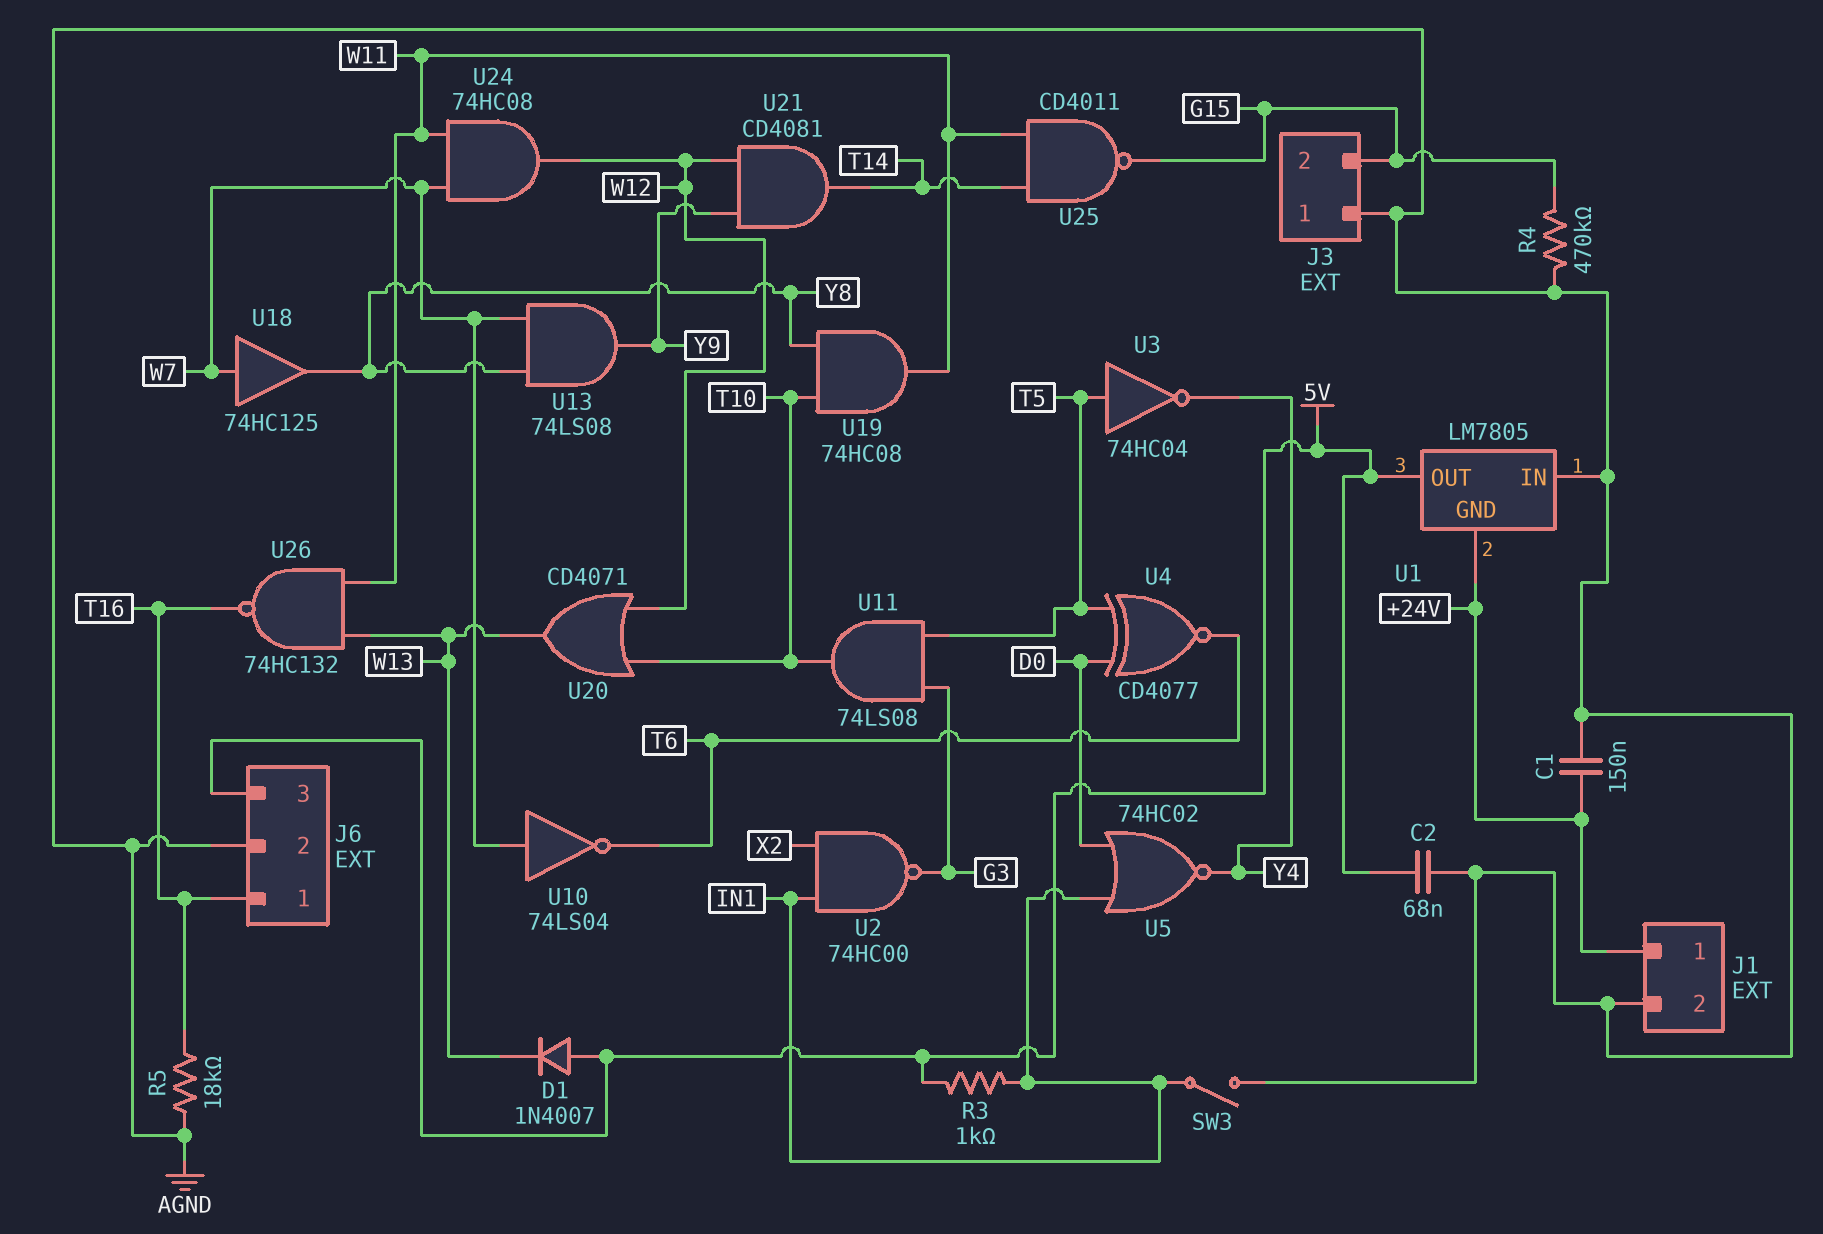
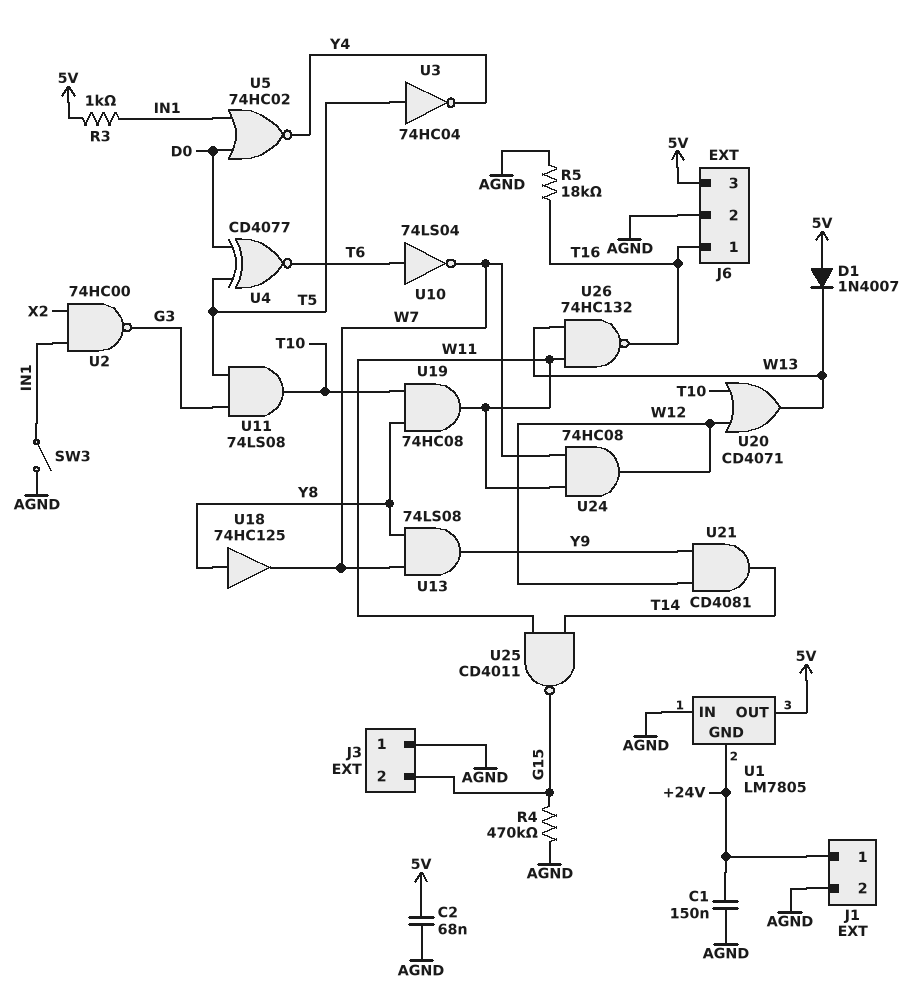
U10: NOT 74LS04 (in W7, out T6) -> NOT 74LS04 (in T6, out W7)
U18: buffer 74HC125 (in W7, out Y8) -> buffer 74HC125 (in Y8, out W7)

